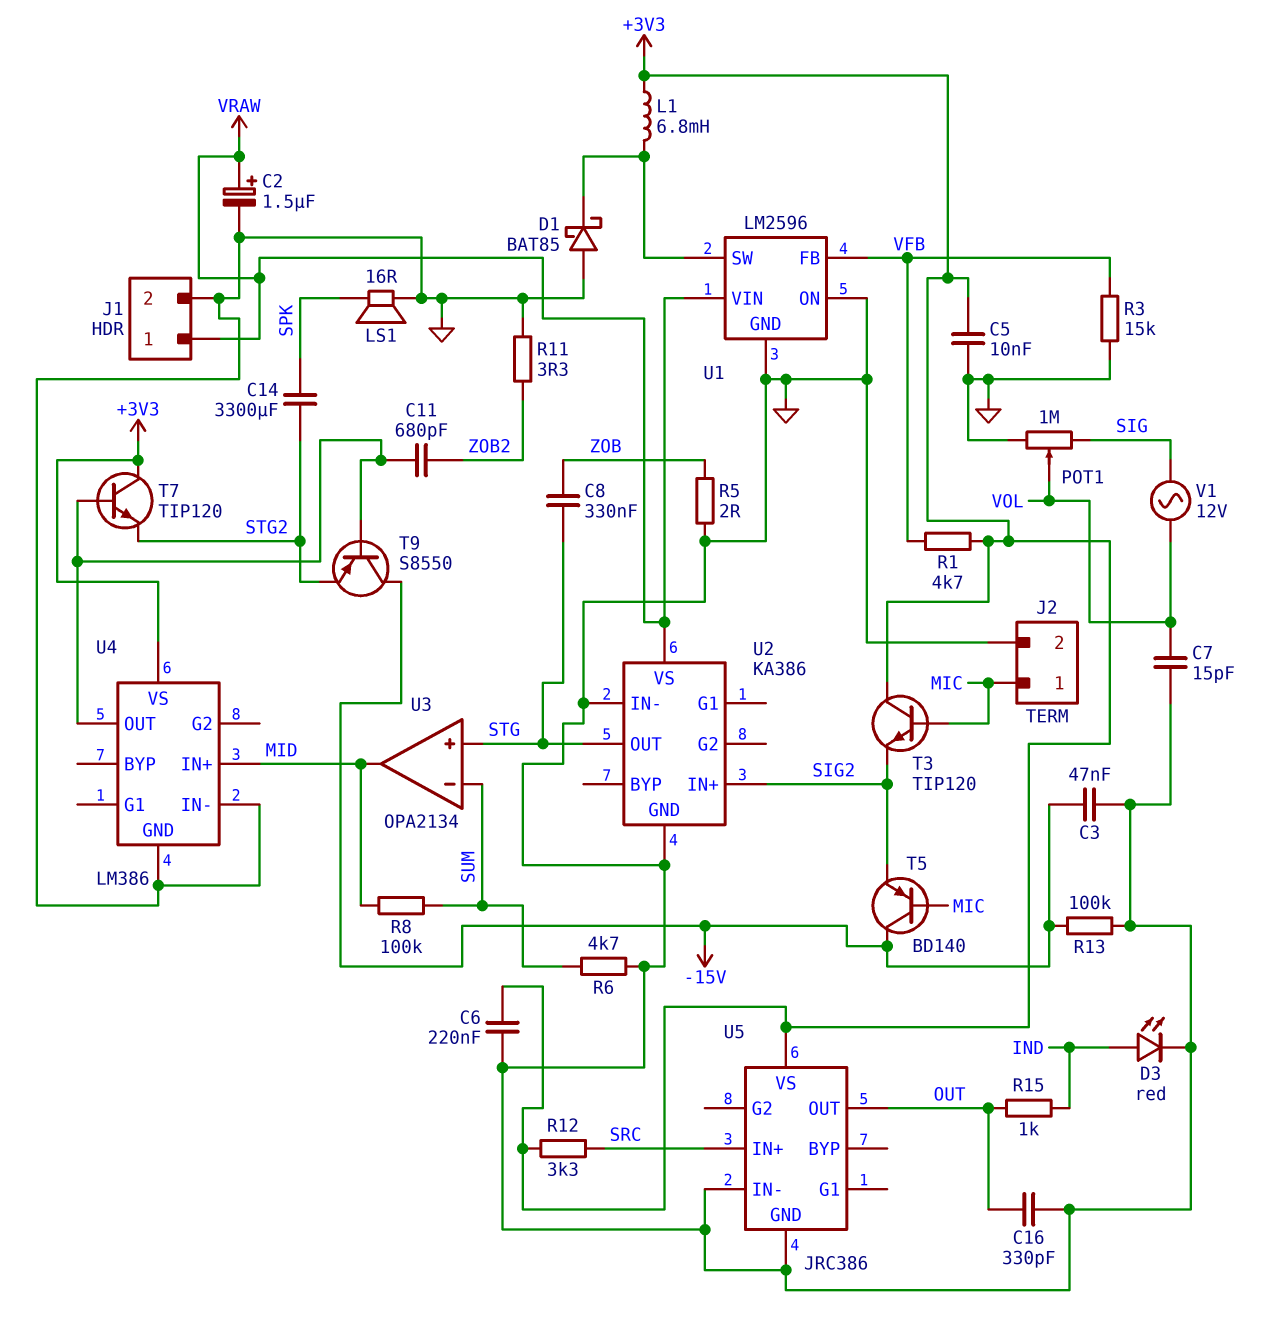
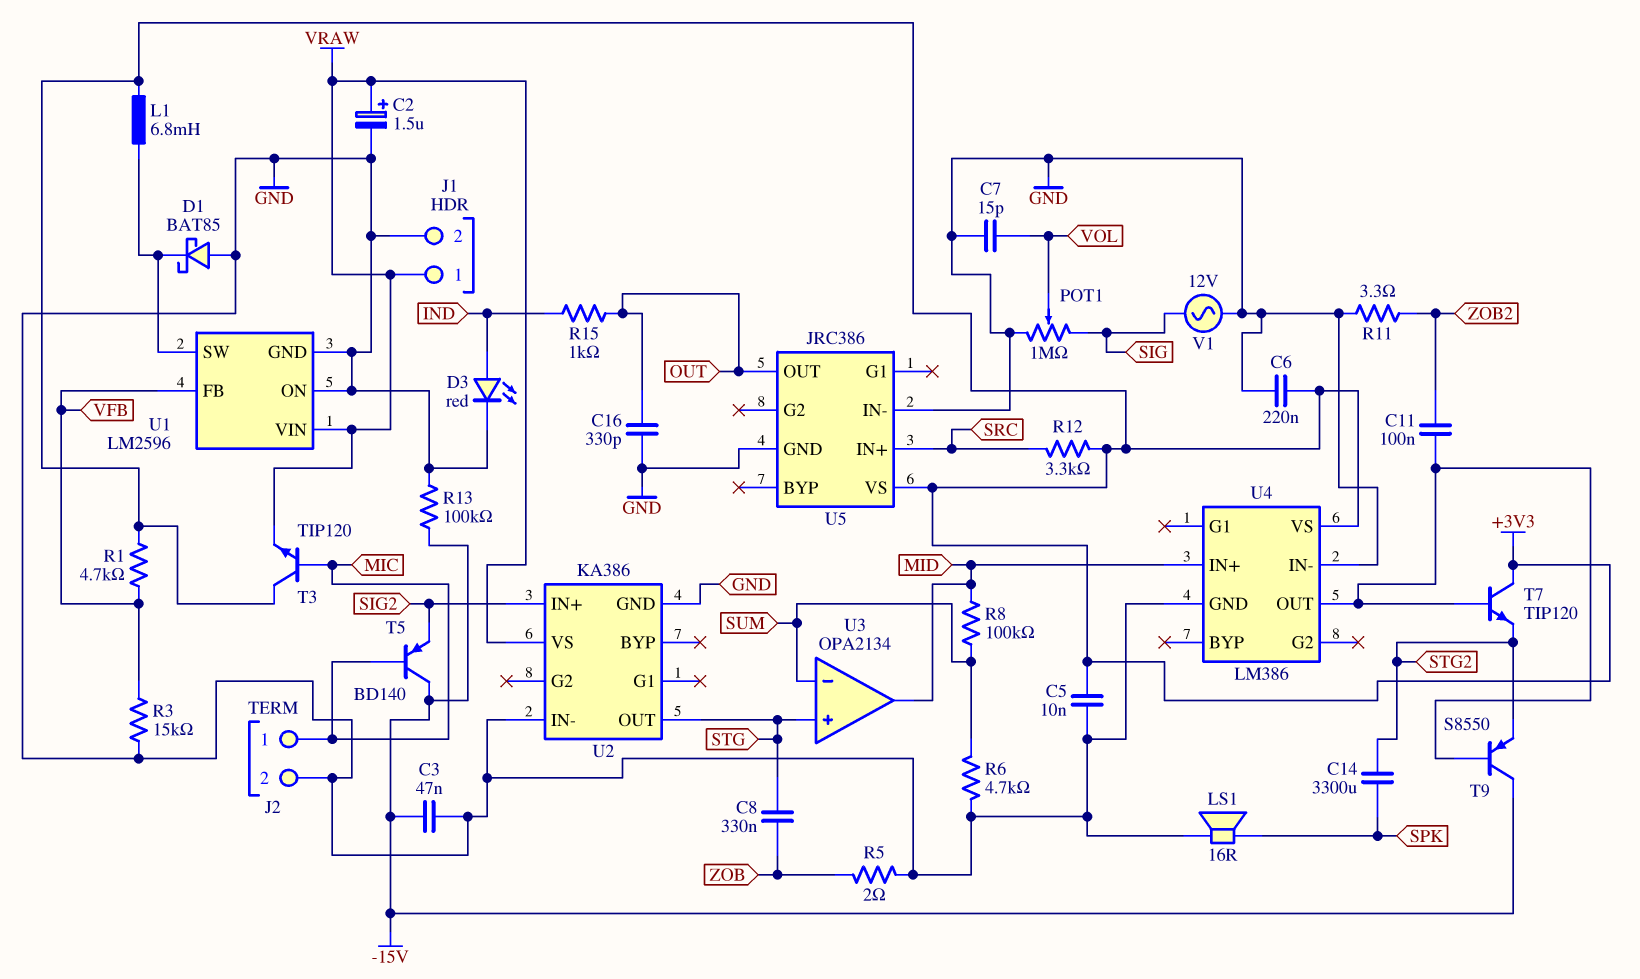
C11: 680pF (U4/OUT, ZOB2) -> 100nF (U4/OUT, ZOB2)
T3: NPN TIP120 (B MIC, C +3V3, E SIG2) -> NPN TIP120 (B MIC, C +3V3, E VRAW)
V1: AC 12V (SIG, VOL) -> AC 12V (GND, SIG)

